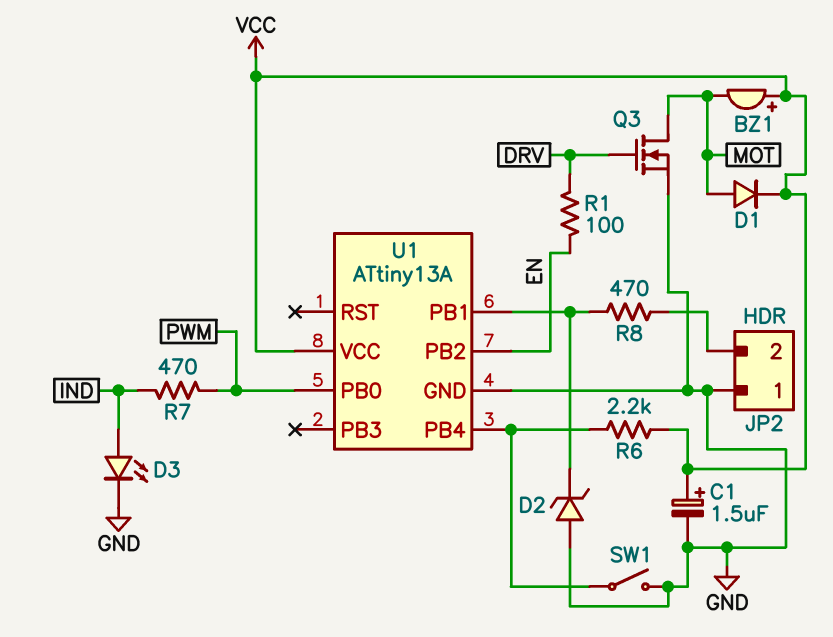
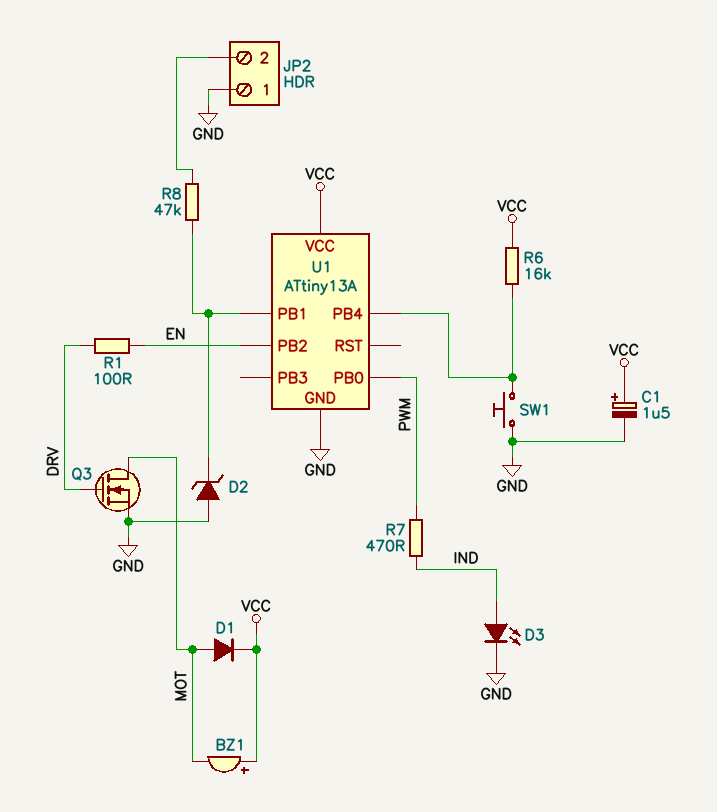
R6: 2.2k (U1/PB4, VCC) -> 16k (U1/PB4, VCC)
R8: 470 (JP2/2, U1/PB1) -> 47k (JP2/2, U1/PB1)
SW1: switch (GND, U1/PB4) -> button (GND, U1/PB4)

